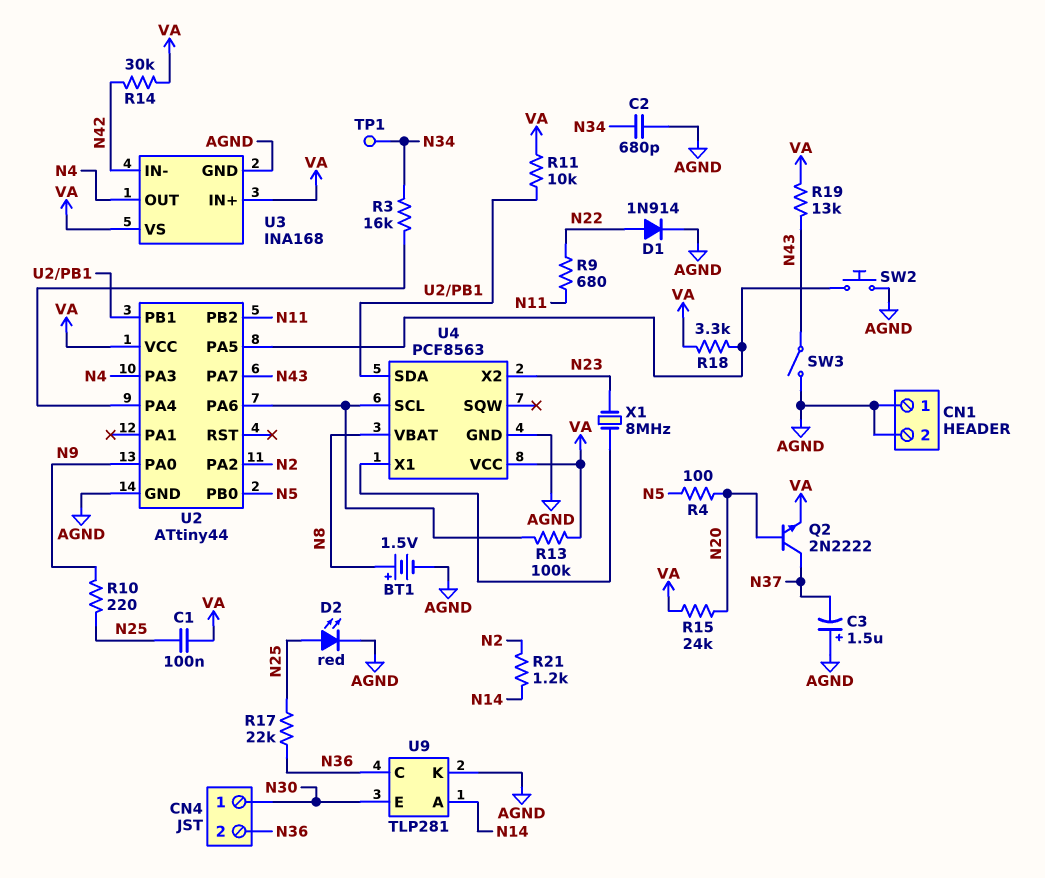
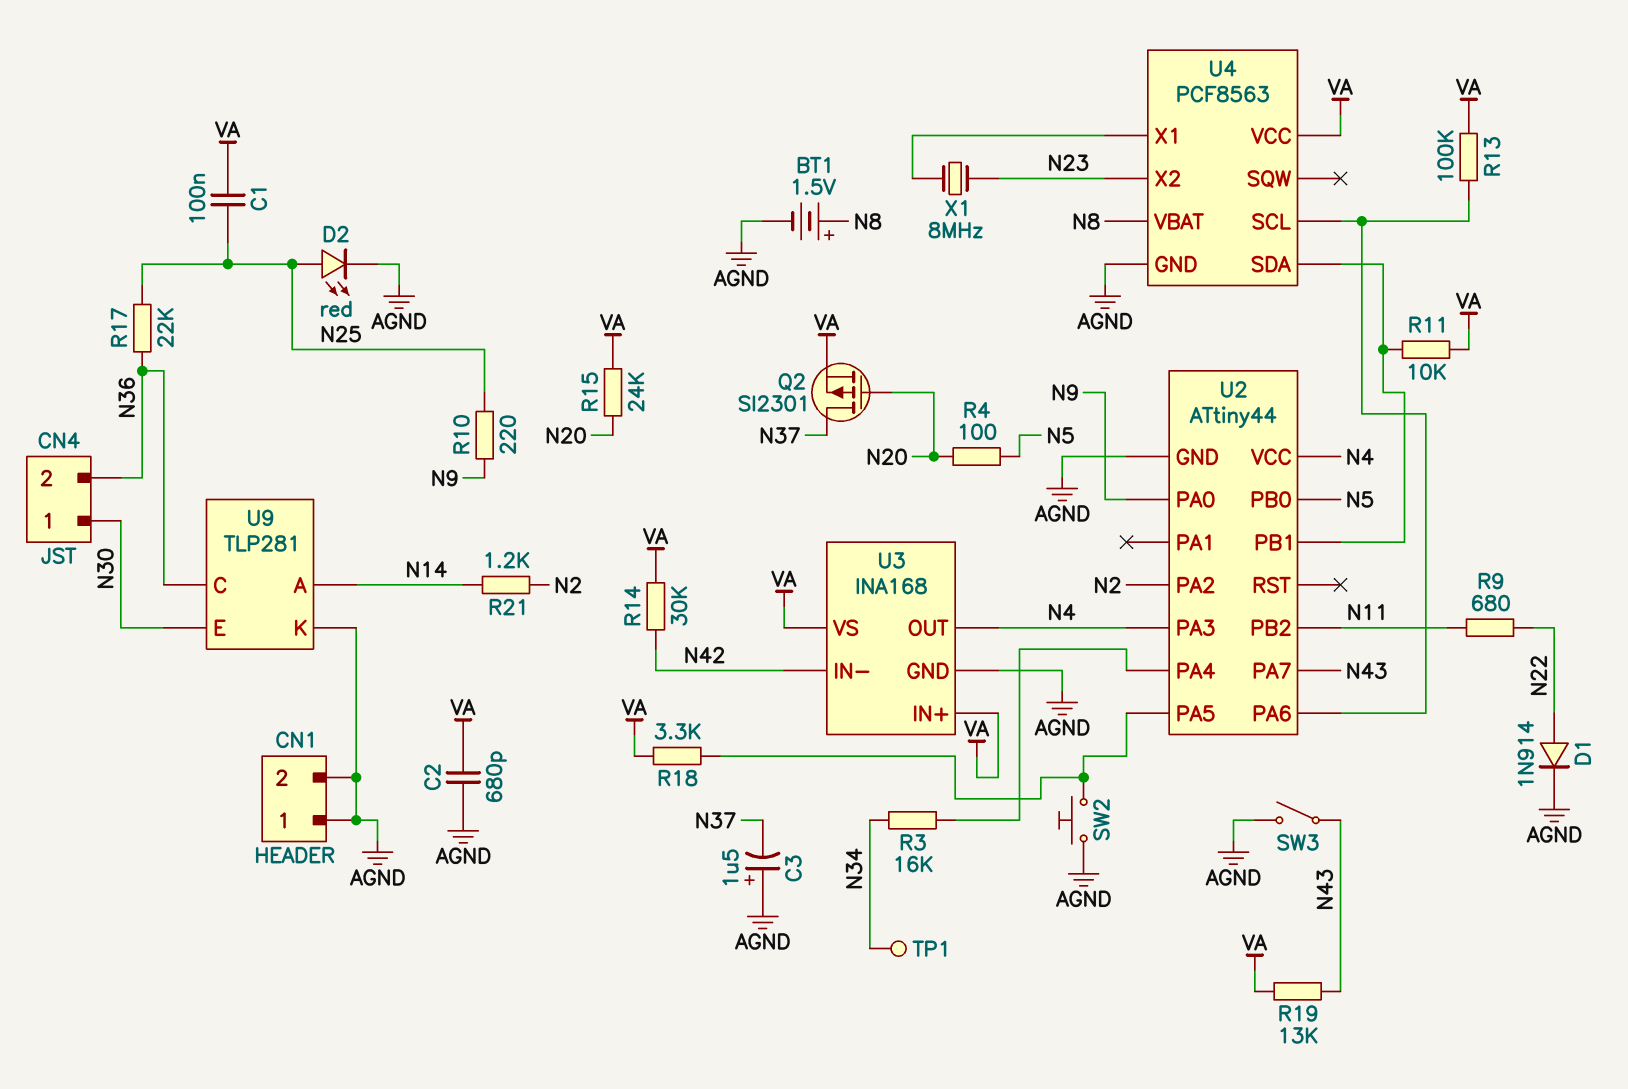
C2: 680pF (AGND, N34) -> 680pF (AGND, VA)
Q2: NPN 2N2222 (B N20, C N37, E VA) -> PMOS SI2301 (G N20, D N37, S VA)
U2 pin VCC: VA -> N4

